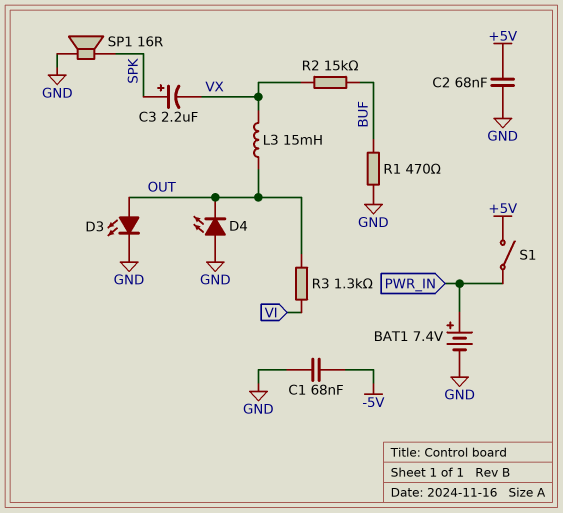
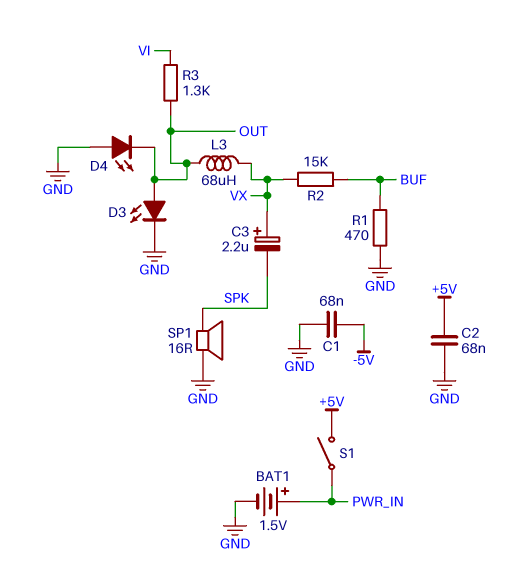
BAT1: 7.4V (plus PWR_IN, minus GND) -> 1.5V (plus PWR_IN, minus GND)
C3: 2.2uF (plus SPK, minus VX) -> 2.2uF (plus VX, minus SPK)
L3: 15mH (OUT, VX) -> 68uH (OUT, VX)

